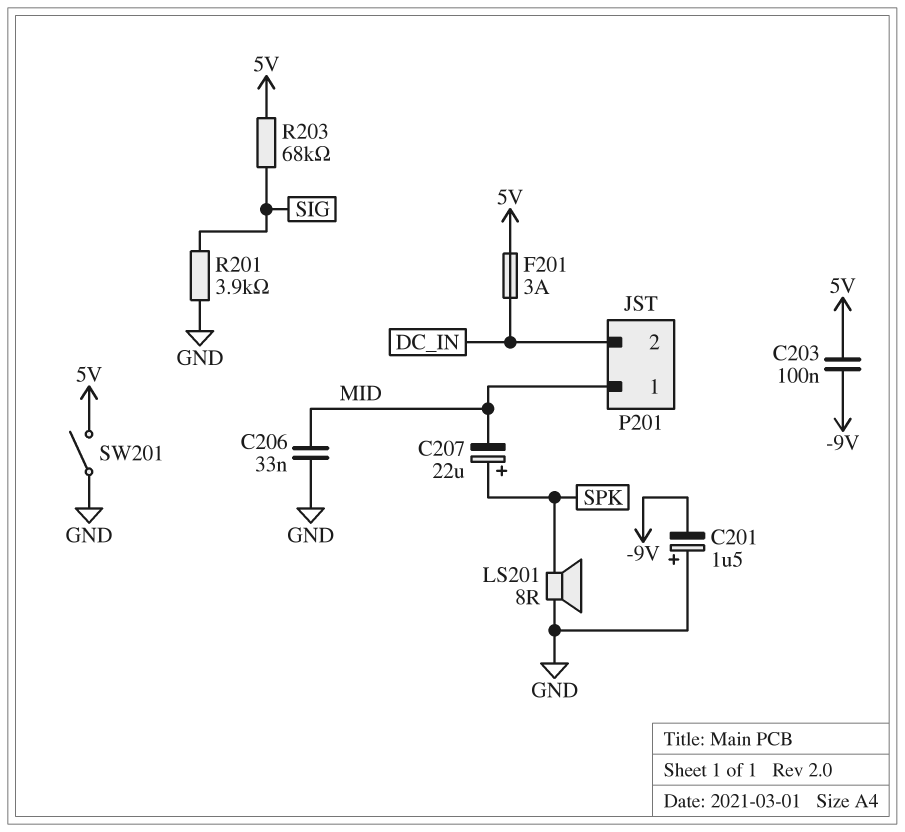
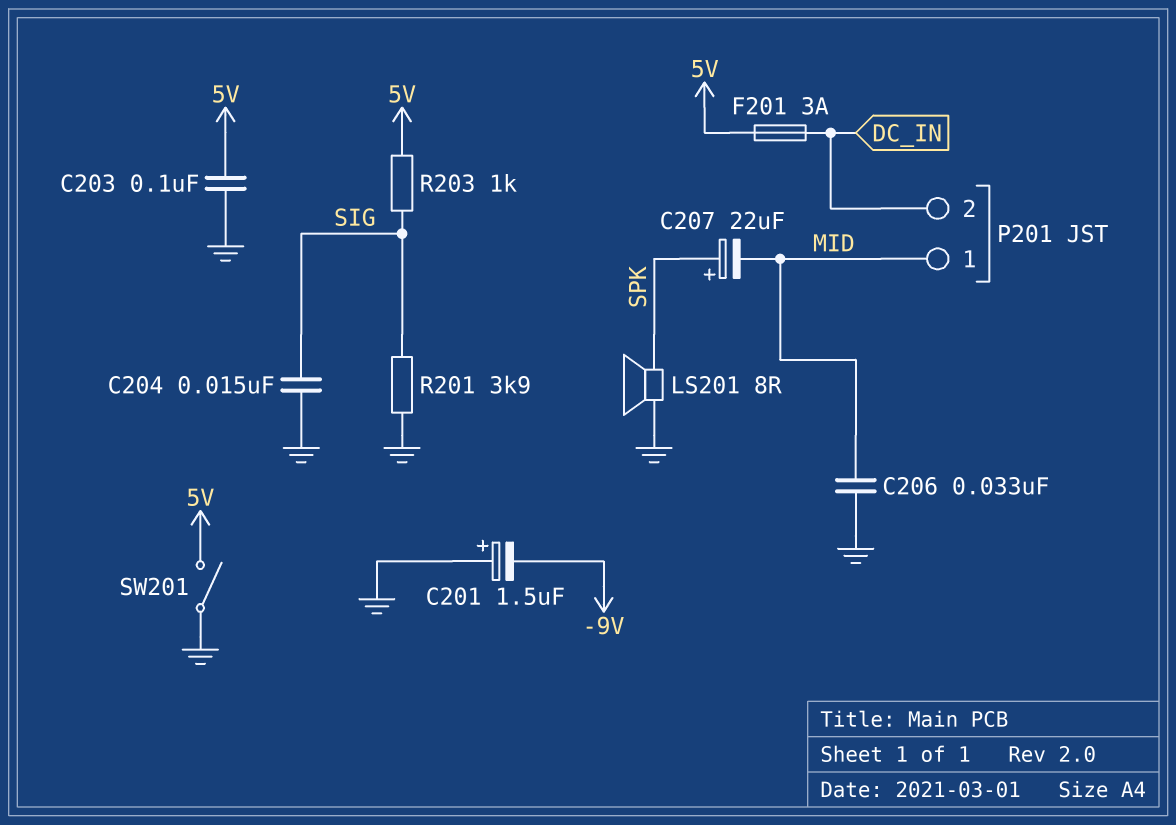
C203: 100nF (-9V, 5V) -> 100nF (5V, GND)
C204: none -> 15nF (GND, SIG)
R203: 68k (5V, SIG) -> 1k (5V, SIG)

